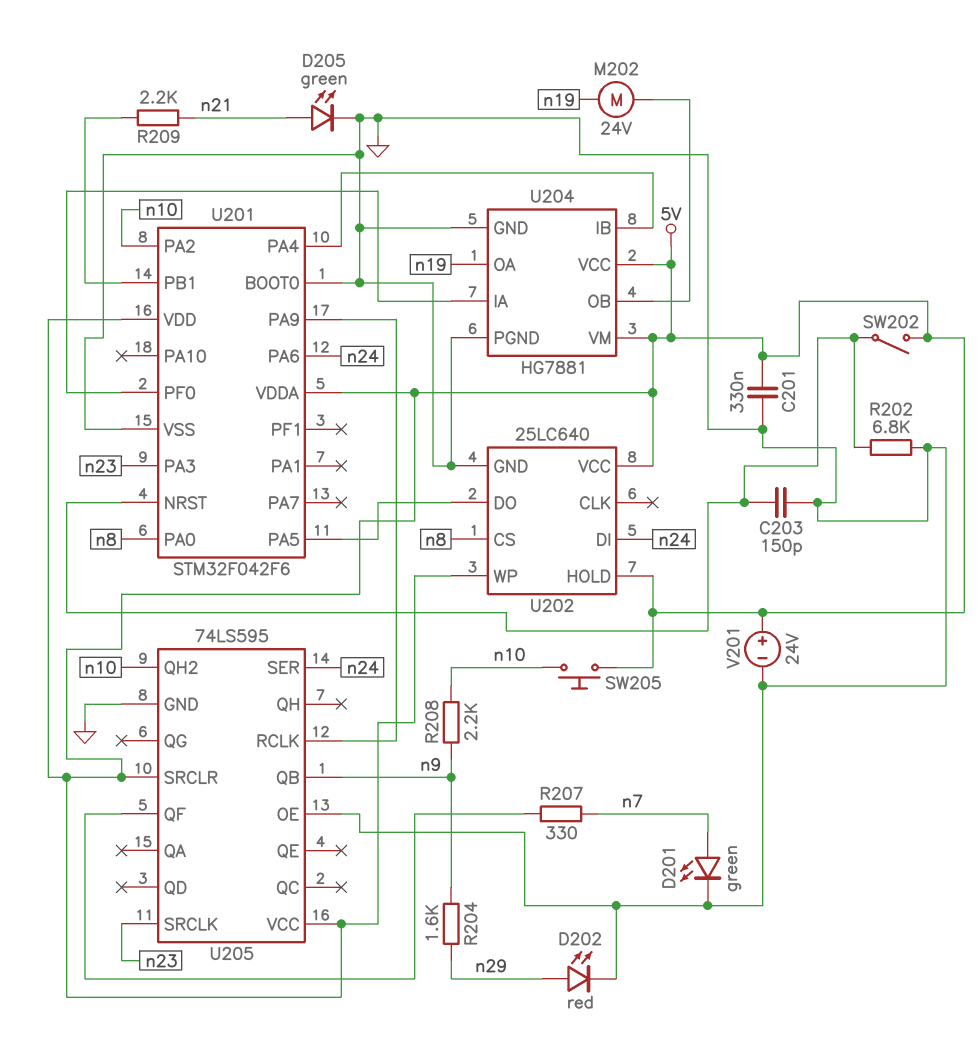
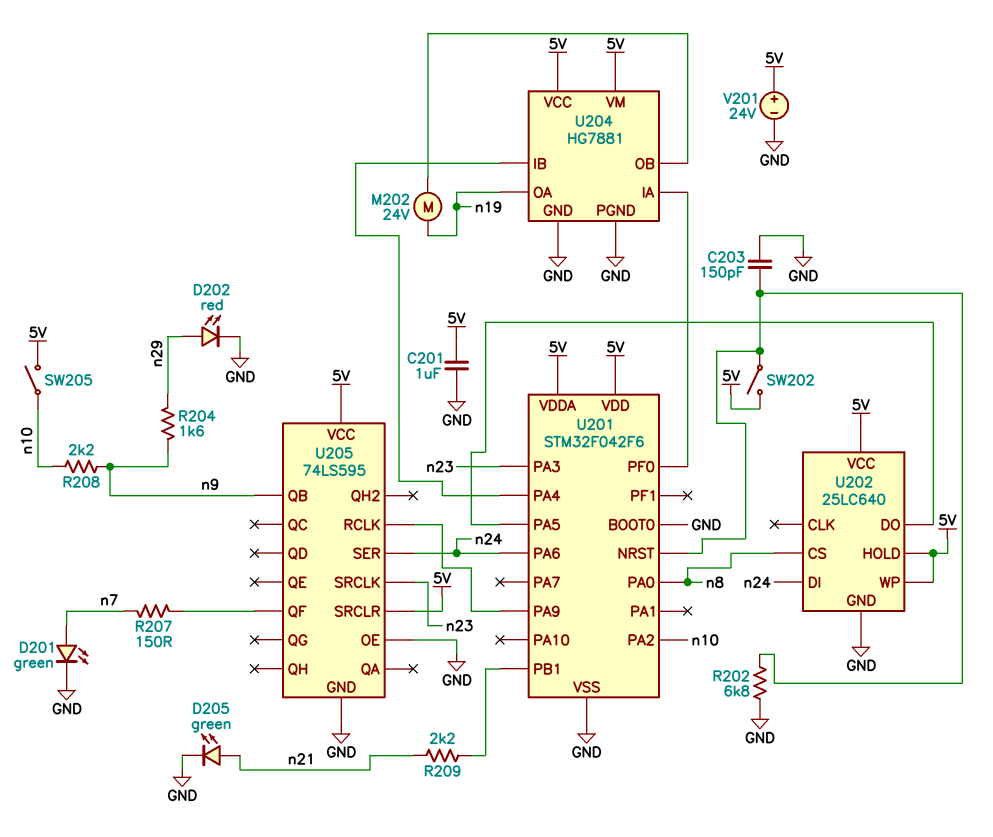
C201: 330nF (5V, GND) -> 1uF (5V, GND)
R207: 330 (U205/QF, n7) -> 150 (U205/QF, n7)
SW205: button (5V, n10) -> switch (5V, n10)
U205 pin QH2: n10 -> none

